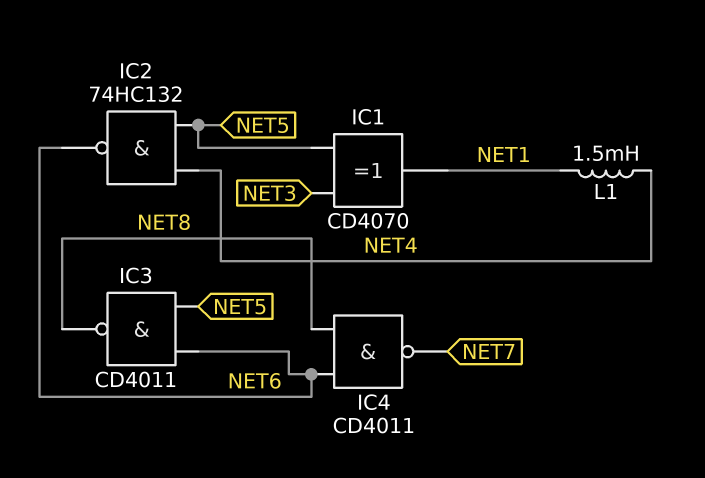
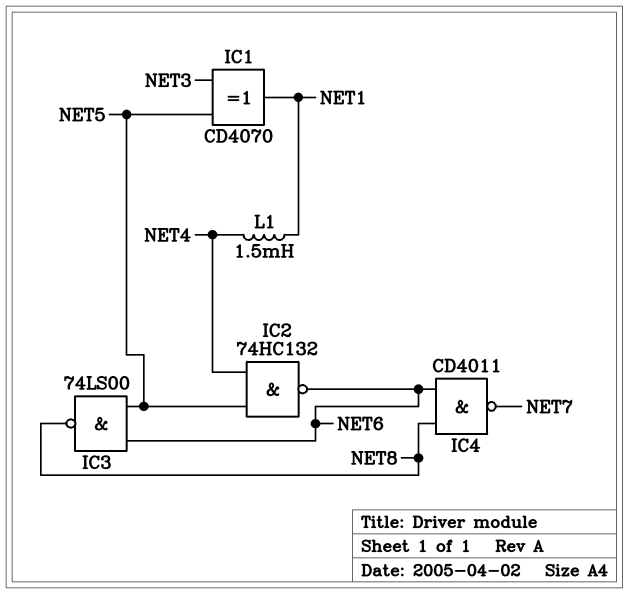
IC3: NAND CD4011 (in NET5, in NET6, out NET8) -> NAND 74LS00 (in NET5, in NET6, out NET8)

